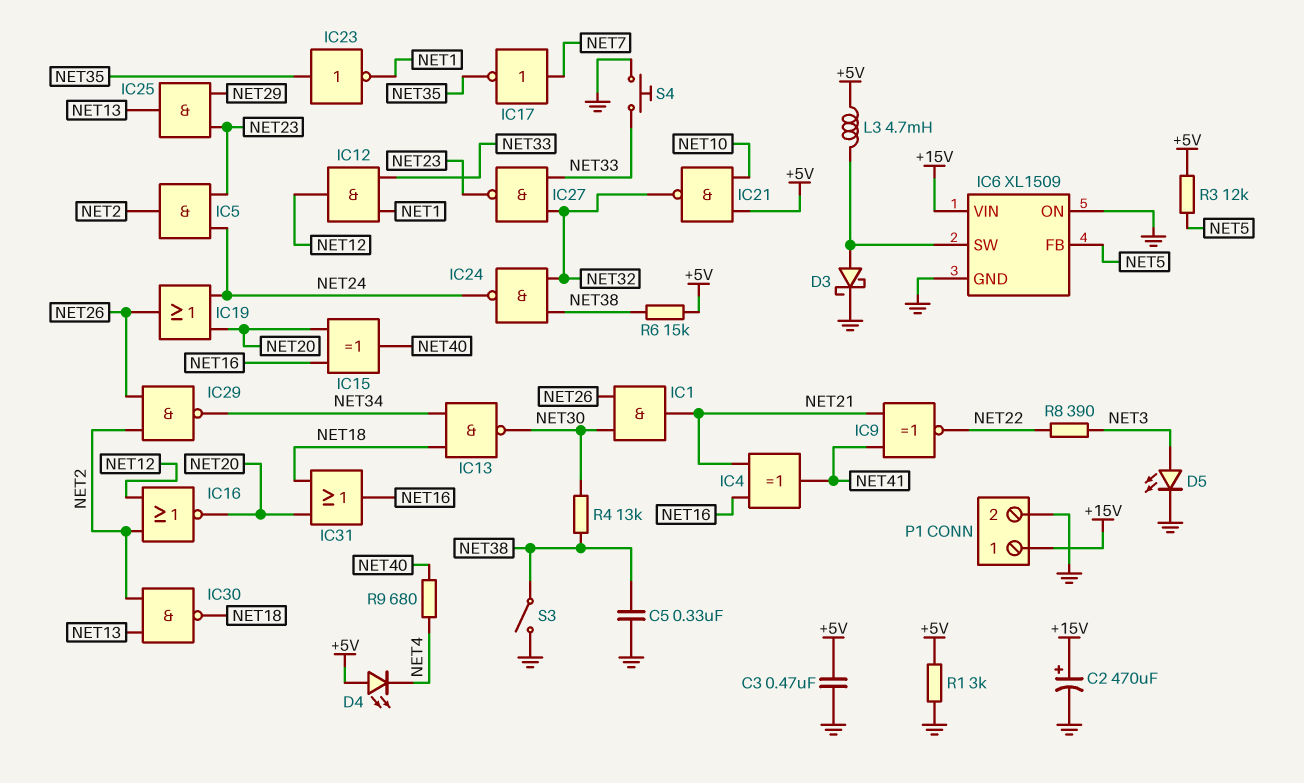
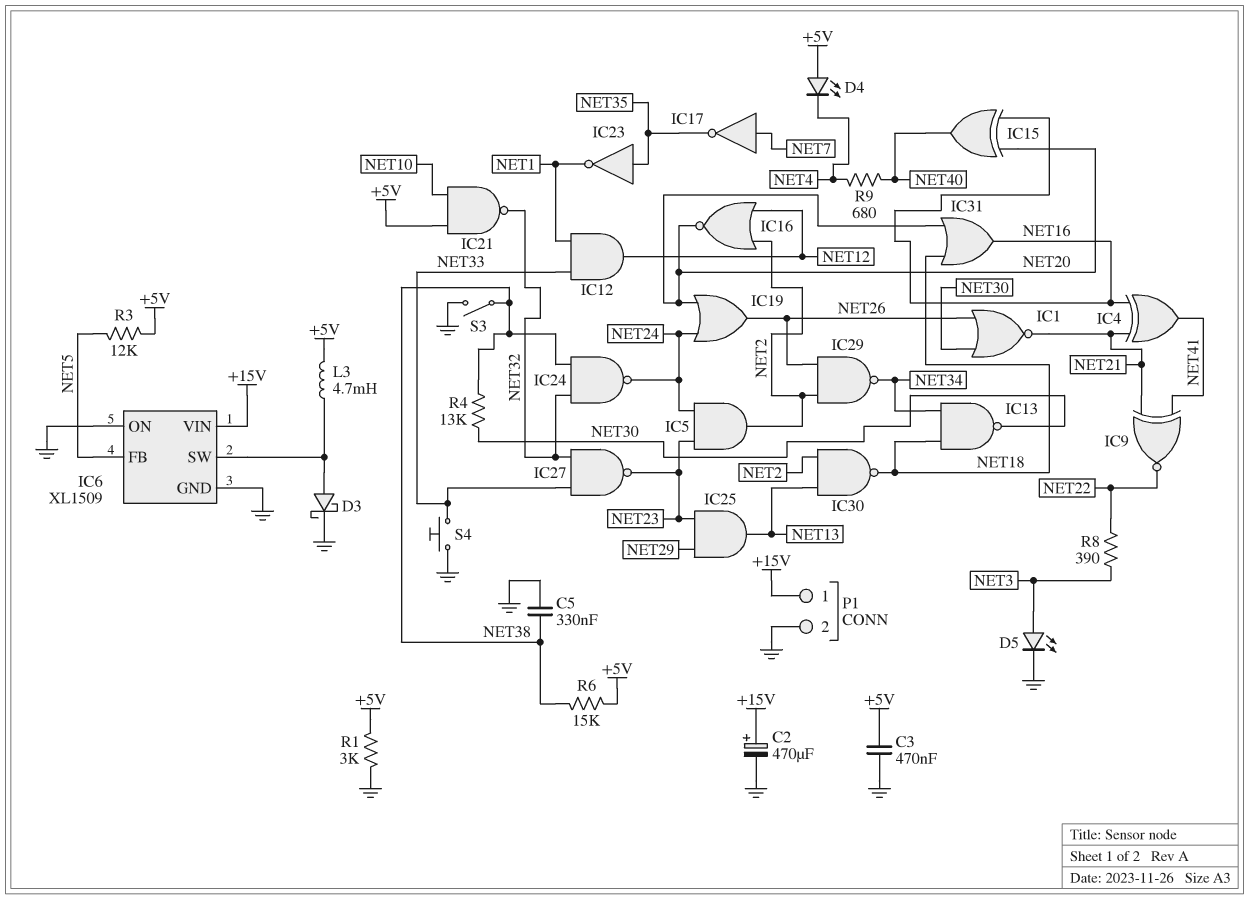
IC1: AND (in NET26, in NET30, out NET21) -> NOR (in NET26, in NET30, out NET21)

